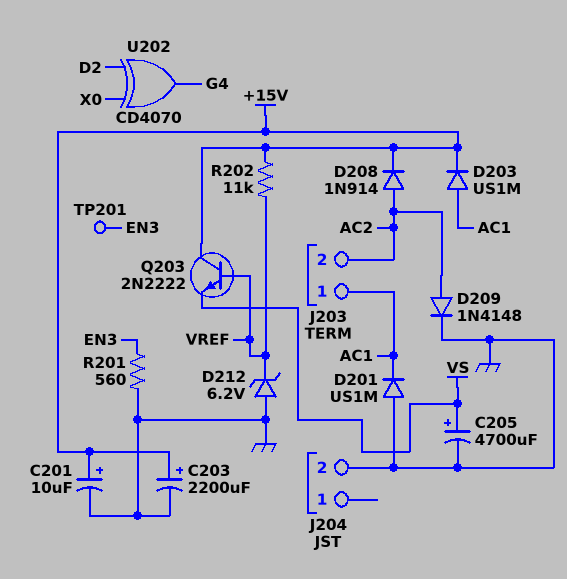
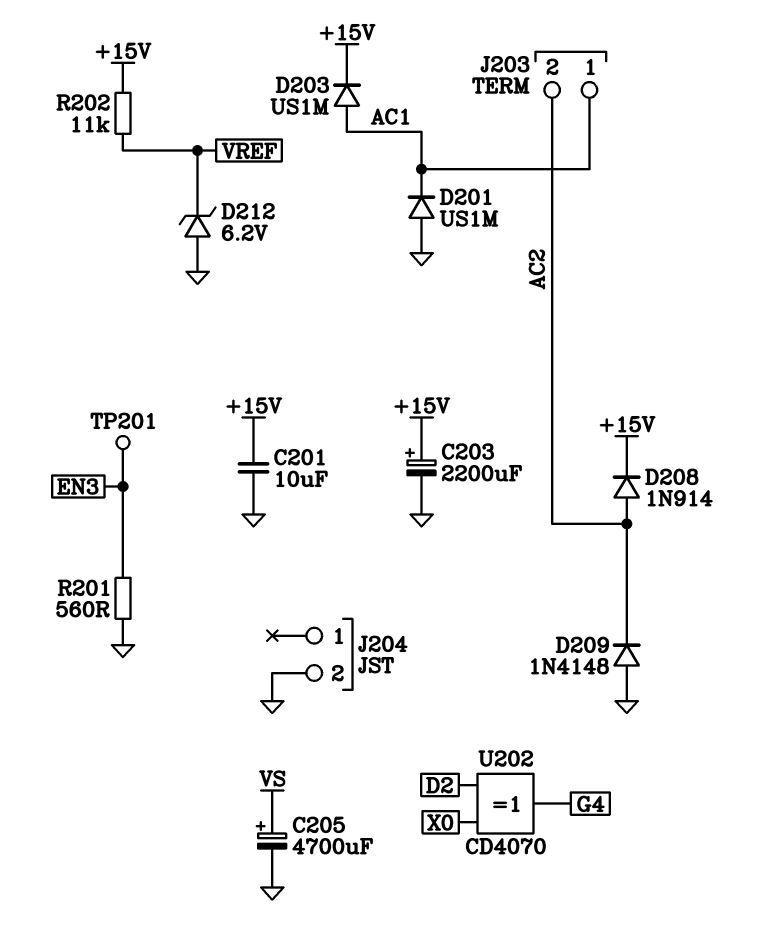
C201: 10uF (plus +15V, minus GND) -> 10uF (+15V, GND)
D209: diode 1N4148 (A AC2, K GND) -> diode 1N4148 (A GND, K AC2)
Q203: NPN 2N2222 (B VREF, C +15V, E VS) -> none

